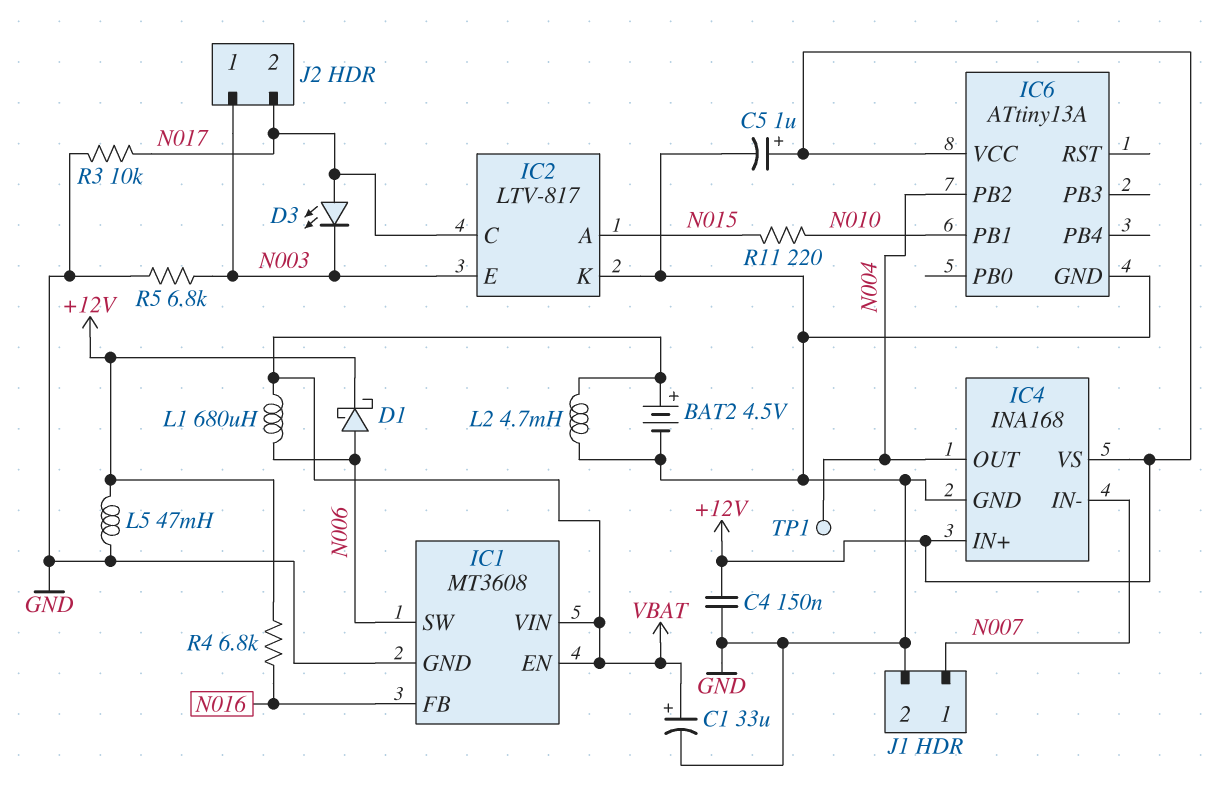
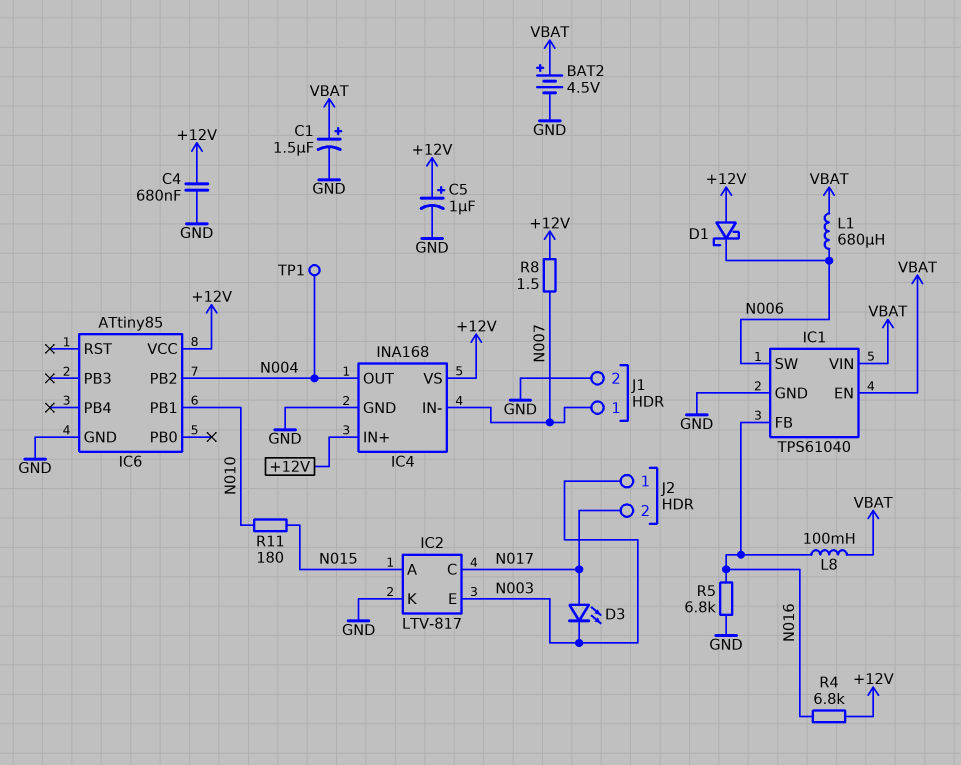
C1: 33uF (plus VBAT, minus GND) -> 1.5uF (plus VBAT, minus GND)
C4: 150nF (+12V, GND) -> 680nF (+12V, GND)
D1: schottky (A N006, K +12V) -> schottky (A +12V, K N006)
IC1: MT3608 -> TPS61040
IC6: ATtiny13A -> ATtiny85
L2: 4.7mH (GND, VBAT) -> none
L5: 47mH (+12V, GND) -> none
L8: none -> 100mH (N016, VBAT)
R3: 10k (GND, N017) -> none
R5: 6.8k (GND, N003) -> 6.8k (GND, N016)
R8: none -> 1.5 (+12V, N007)
R11: 220 (N010, N015) -> 180 (N010, N015)

